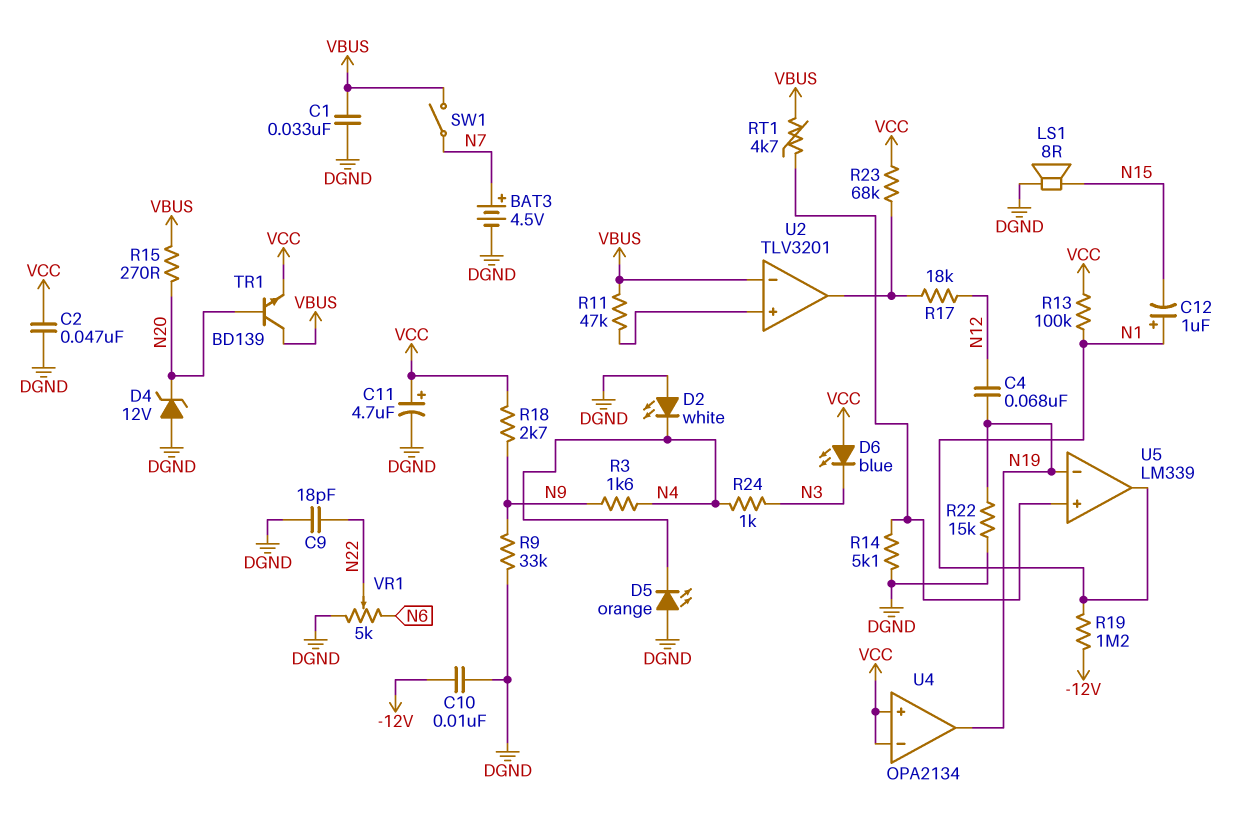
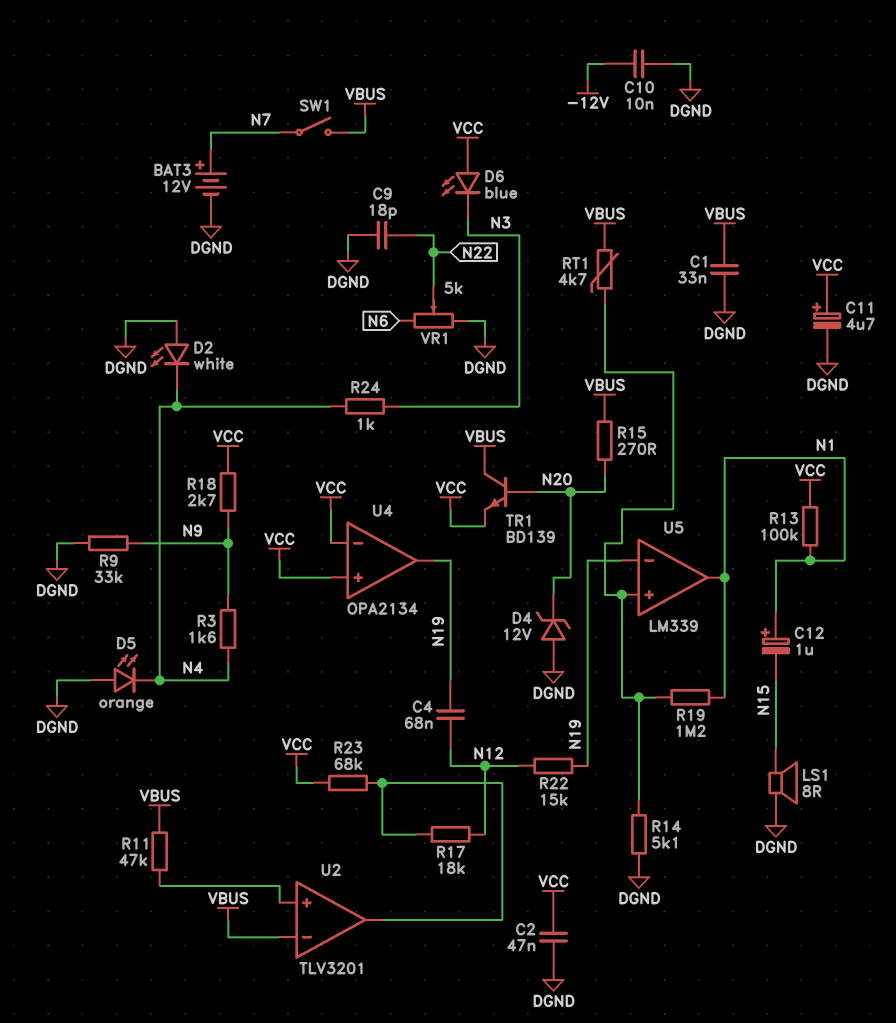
BAT3: 4.5V (plus N7, minus DGND) -> 12V (plus N7, minus DGND)
R19: 1.2M (-12V, N1) -> 1.2M (N1, U5/in+)
R22: 15k (DGND, N19) -> 15k (N12, N19)

